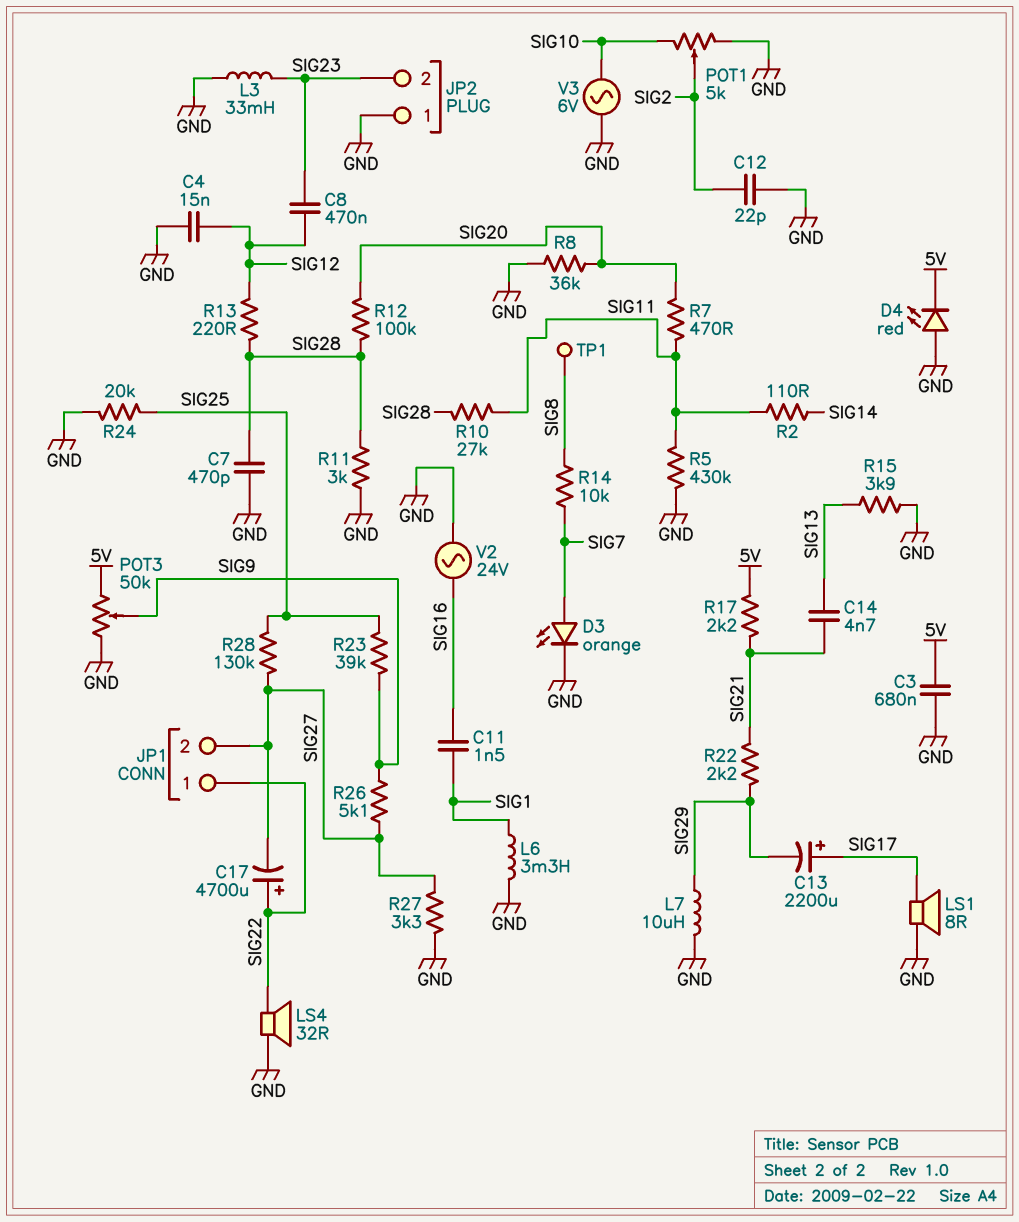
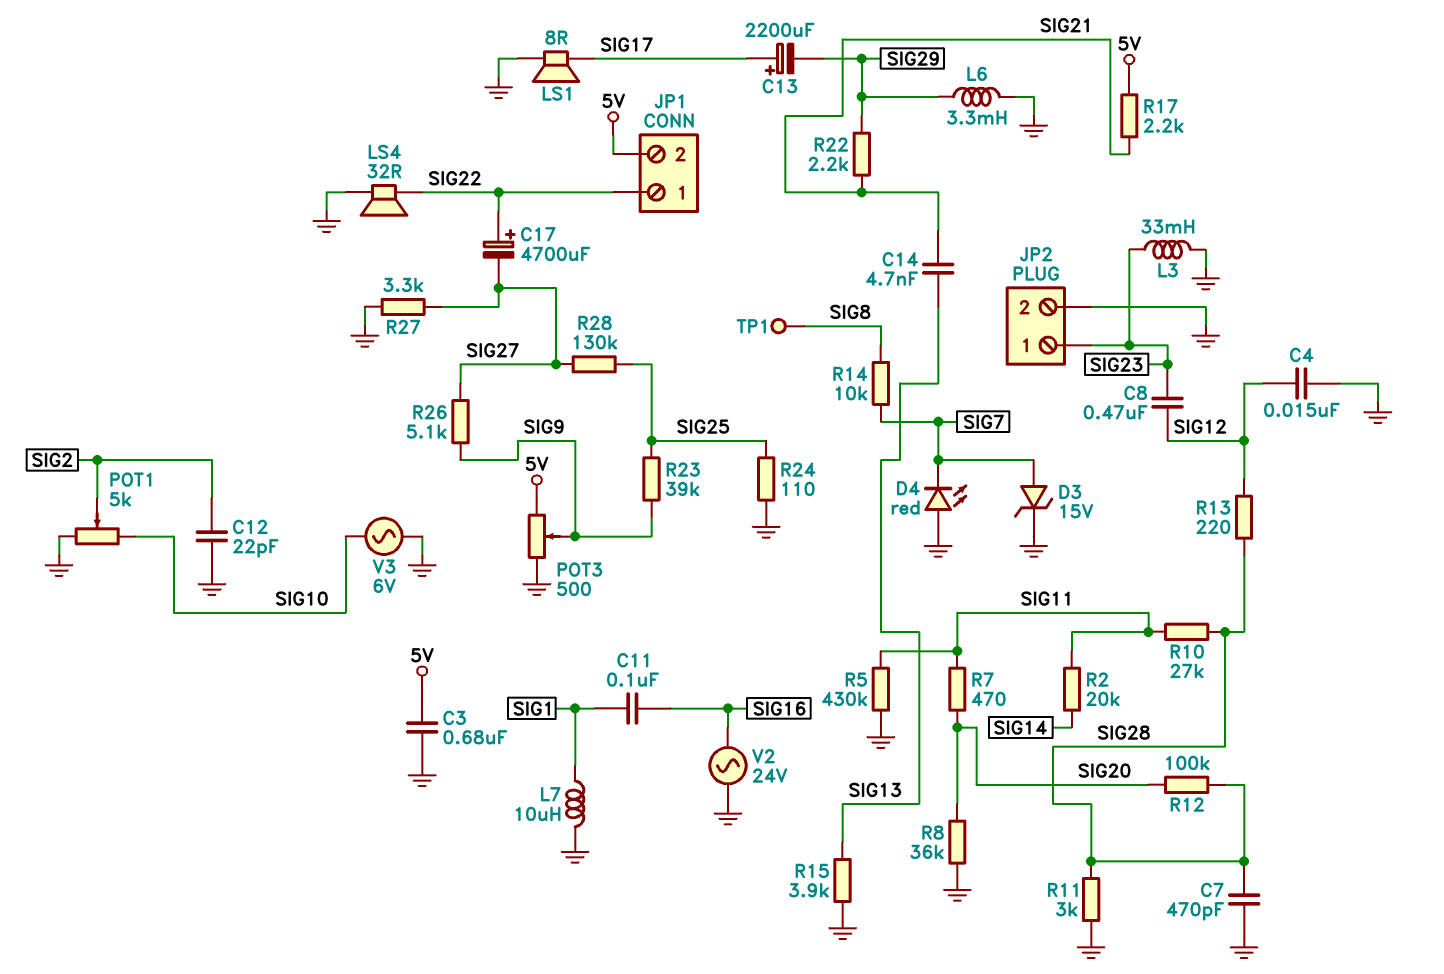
C11: 1.5nF (SIG1, SIG16) -> 100nF (SIG1, SIG16)
D3: LED orange (A SIG7, K GND) -> zener 15V (A SIG7, K GND)
D4: LED red (A GND, K 5V) -> LED red (A GND, K SIG7)
JP1 pin 2: SIG27 -> 5V
JP2 pin 1: GND -> SIG23
JP2 pin 2: SIG23 -> GND
L6: 3.3mH (GND, SIG1) -> 3.3mH (GND, SIG29)
L7: 10uH (GND, SIG29) -> 10uH (GND, SIG1)
POT3: 50k (5V, GND, wiper SIG9) -> 500 (5V, GND, wiper SIG9)
R2: 110 (SIG11, SIG14) -> 20k (SIG11, SIG14)
R24: 20k (GND, SIG25) -> 110 (GND, SIG25)

